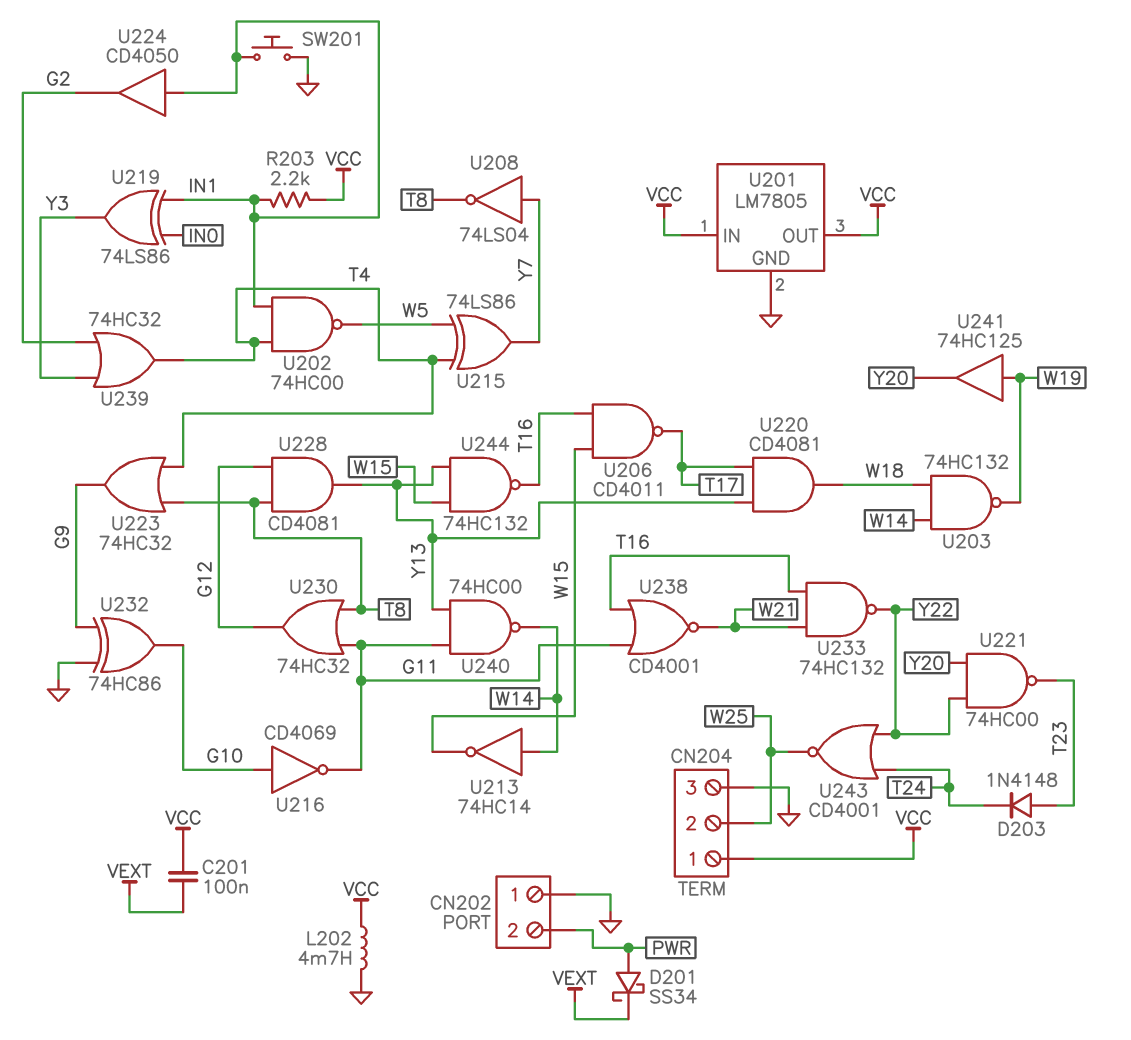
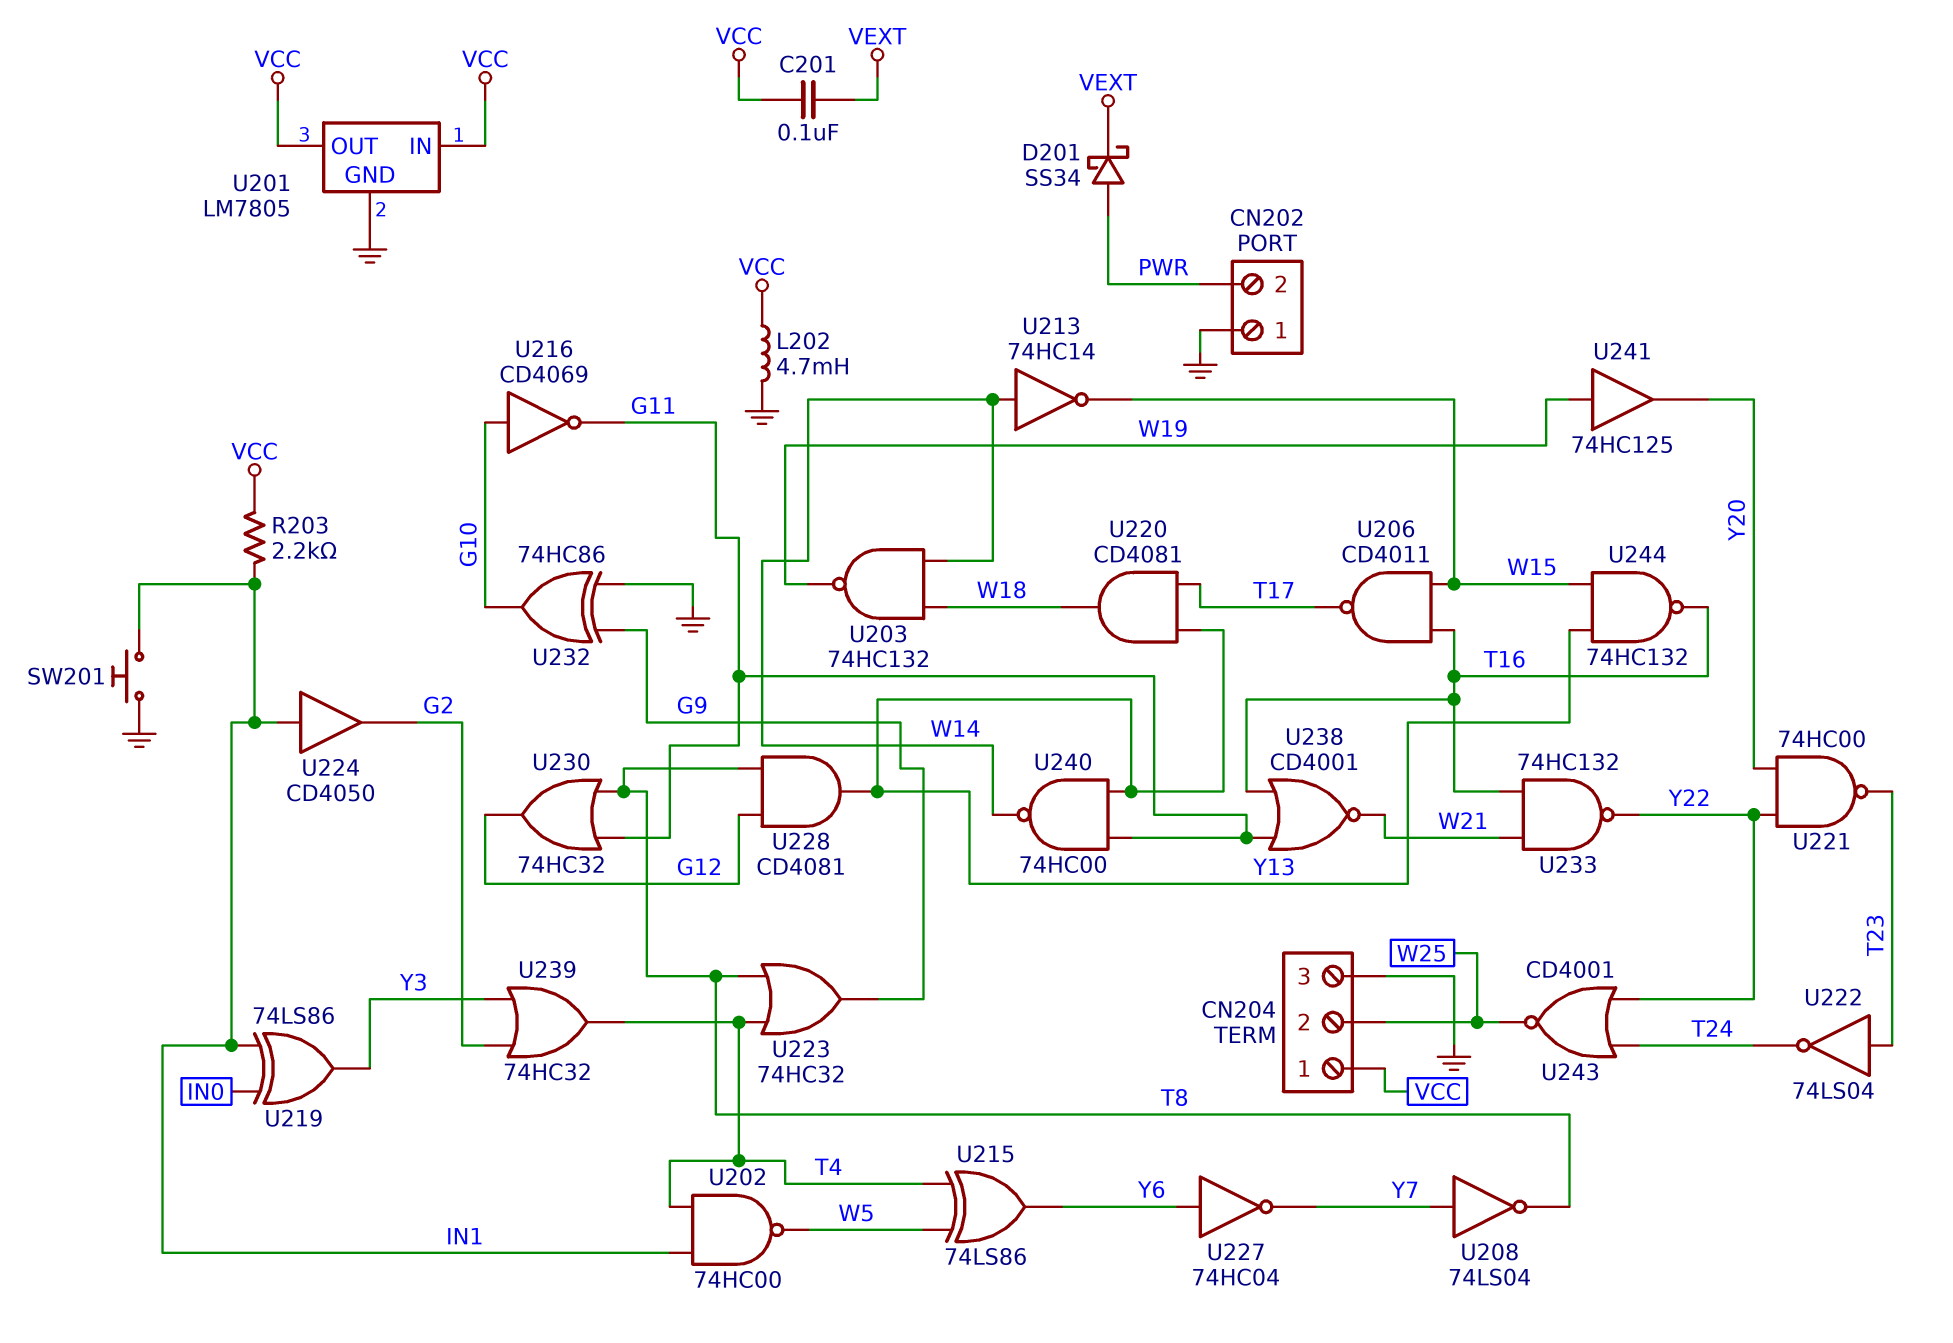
D203: diode 1N4148 (A T23, K T24) -> none
U215: XOR 74LS86 (in T4, in W5, out Y7) -> XOR 74LS86 (in T4, in W5, out Y6)
U222: none -> NOT 74LS04 (in T23, out T24)
U227: none -> NOT 74HC04 (in Y6, out Y7)

